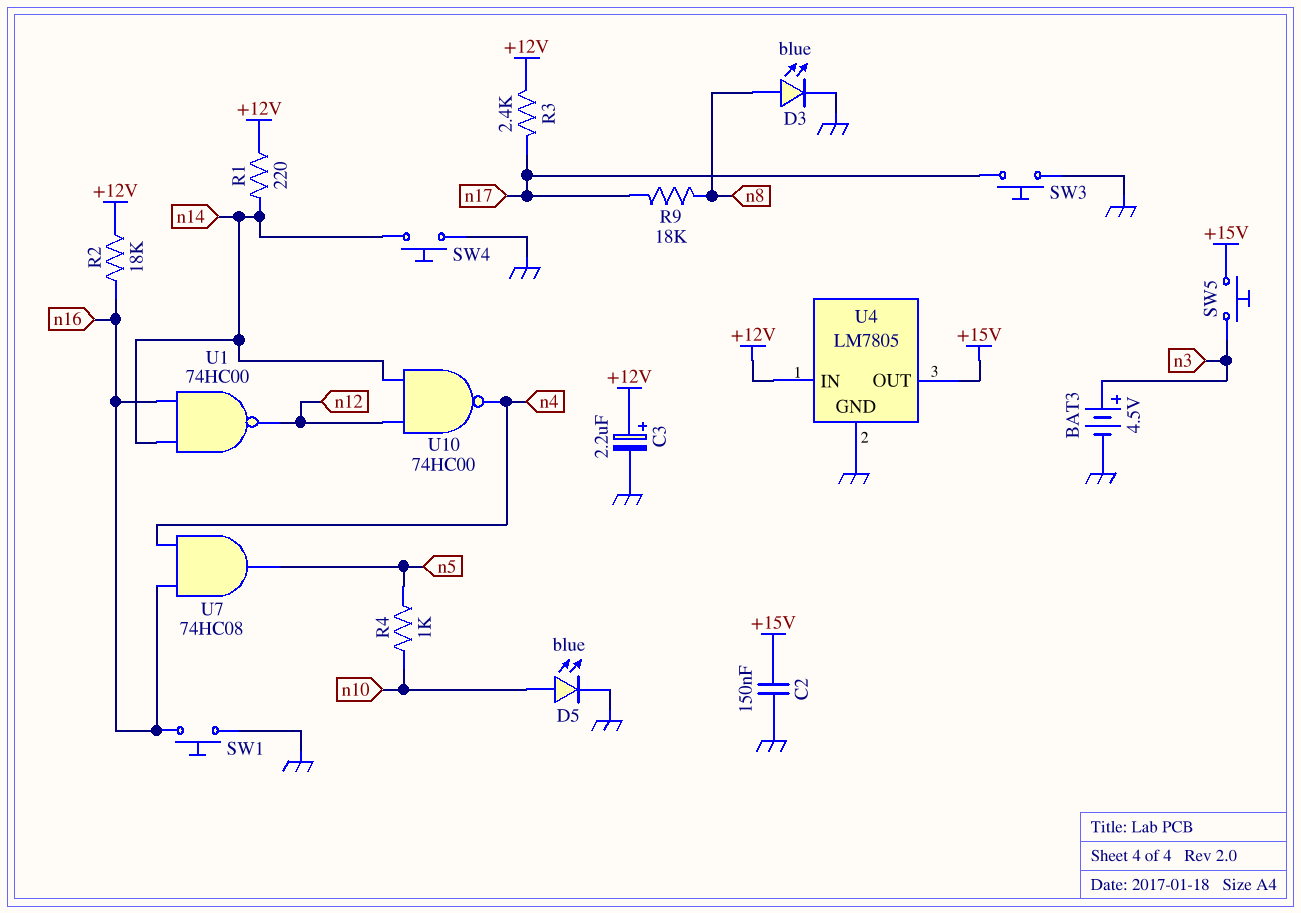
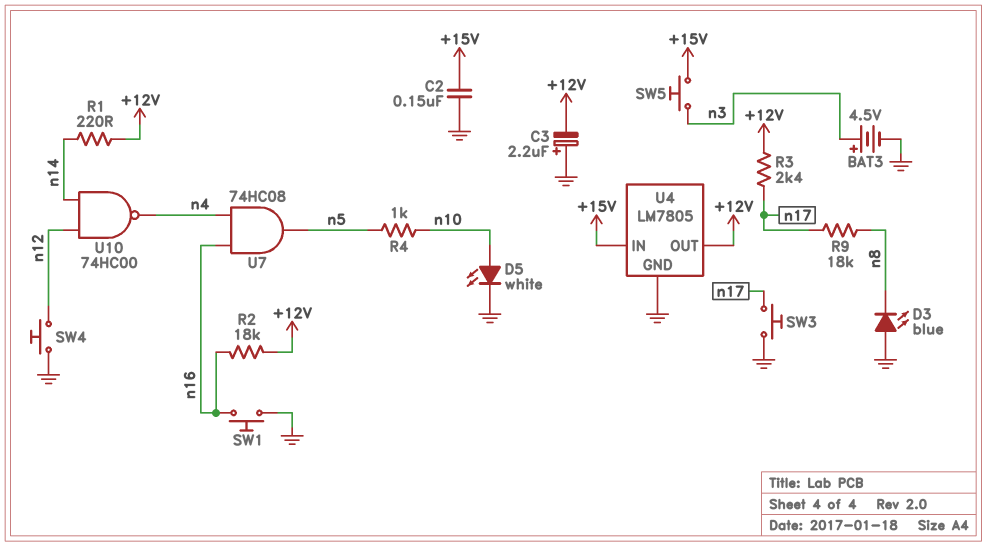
C3: 2.2uF (plus +12V, minus GND) -> 2.2uF (plus GND, minus +12V)
D3: LED blue (A n8, K GND) -> LED blue (A GND, K n8)
D5: LED blue (A n10, K GND) -> LED white (A n10, K GND)
SW4: button (GND, n14) -> button (GND, n12)
U1: NAND 74HC00 (in n14, in n16, out n12) -> none
U4 pin IN: +12V -> +15V
U4 pin OUT: +15V -> +12V

